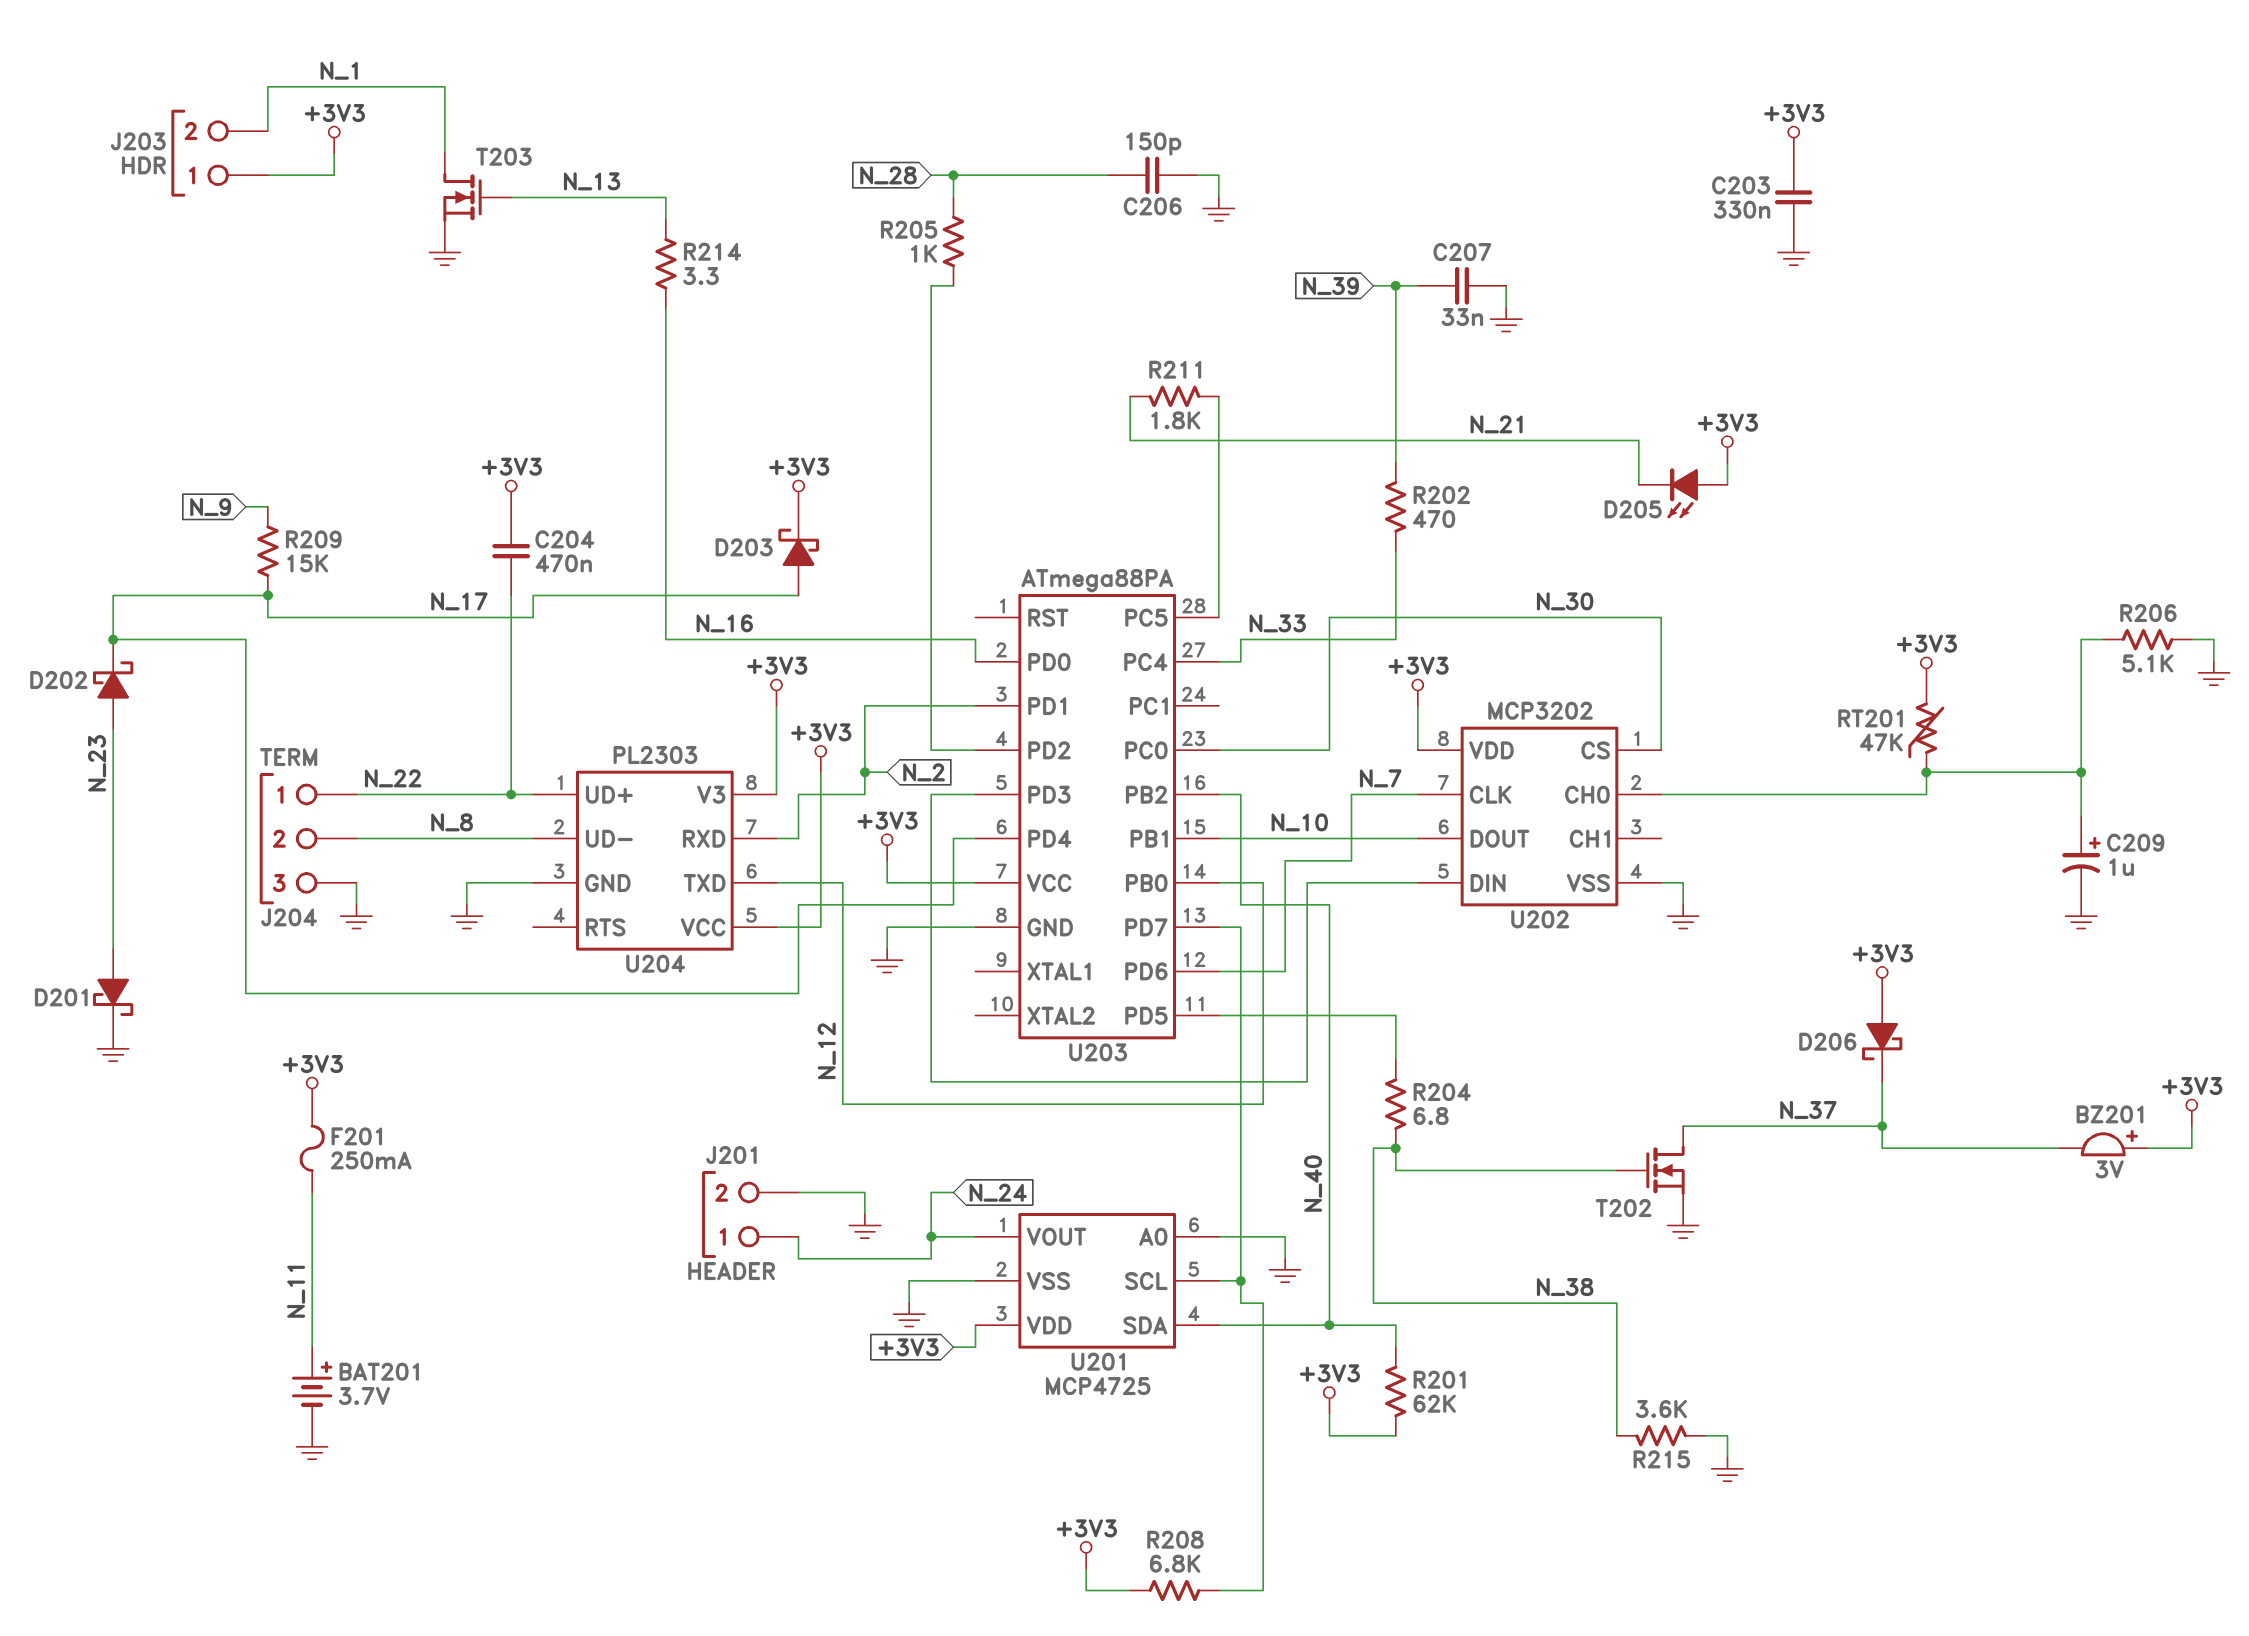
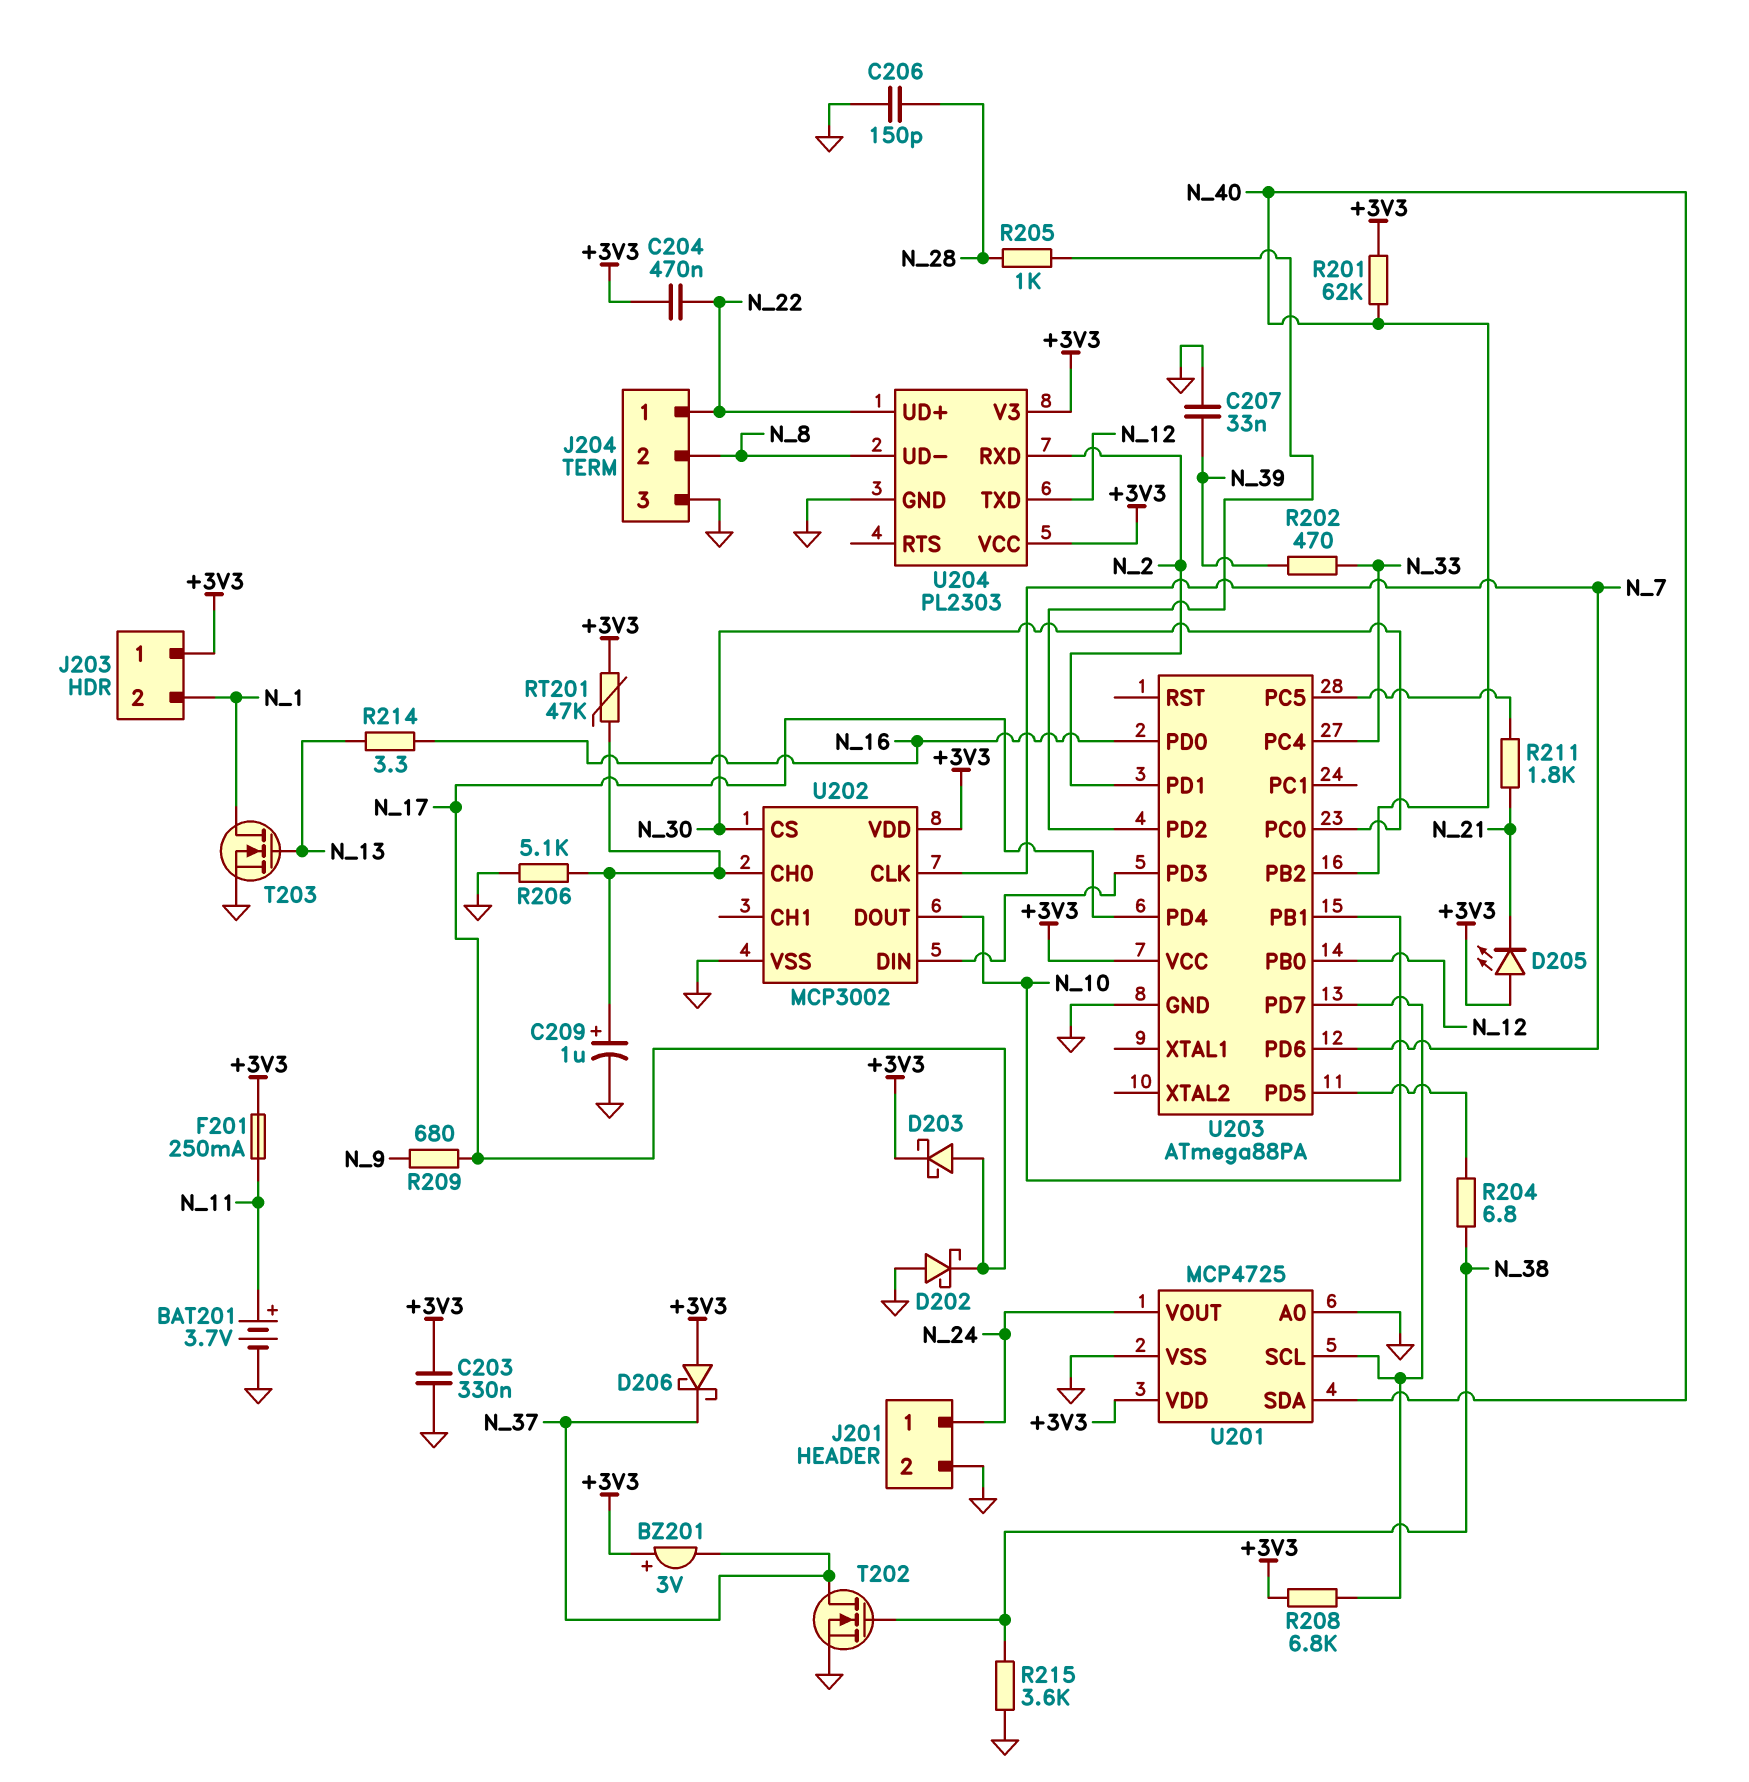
D201: schottky (A N_23, K GND) -> none
D202: schottky (A N_23, K N_17) -> schottky (A GND, K N_17)
R209: 15k (N_9, N_17) -> 680 (N_9, N_17)
U202: MCP3202 -> MCP3002

